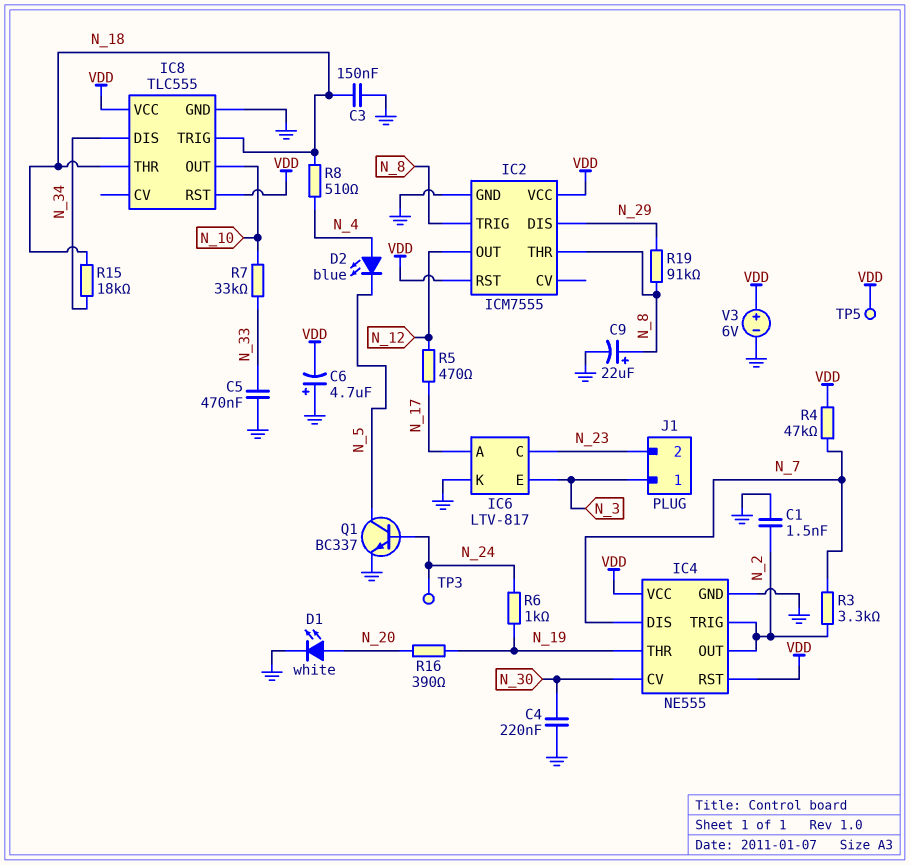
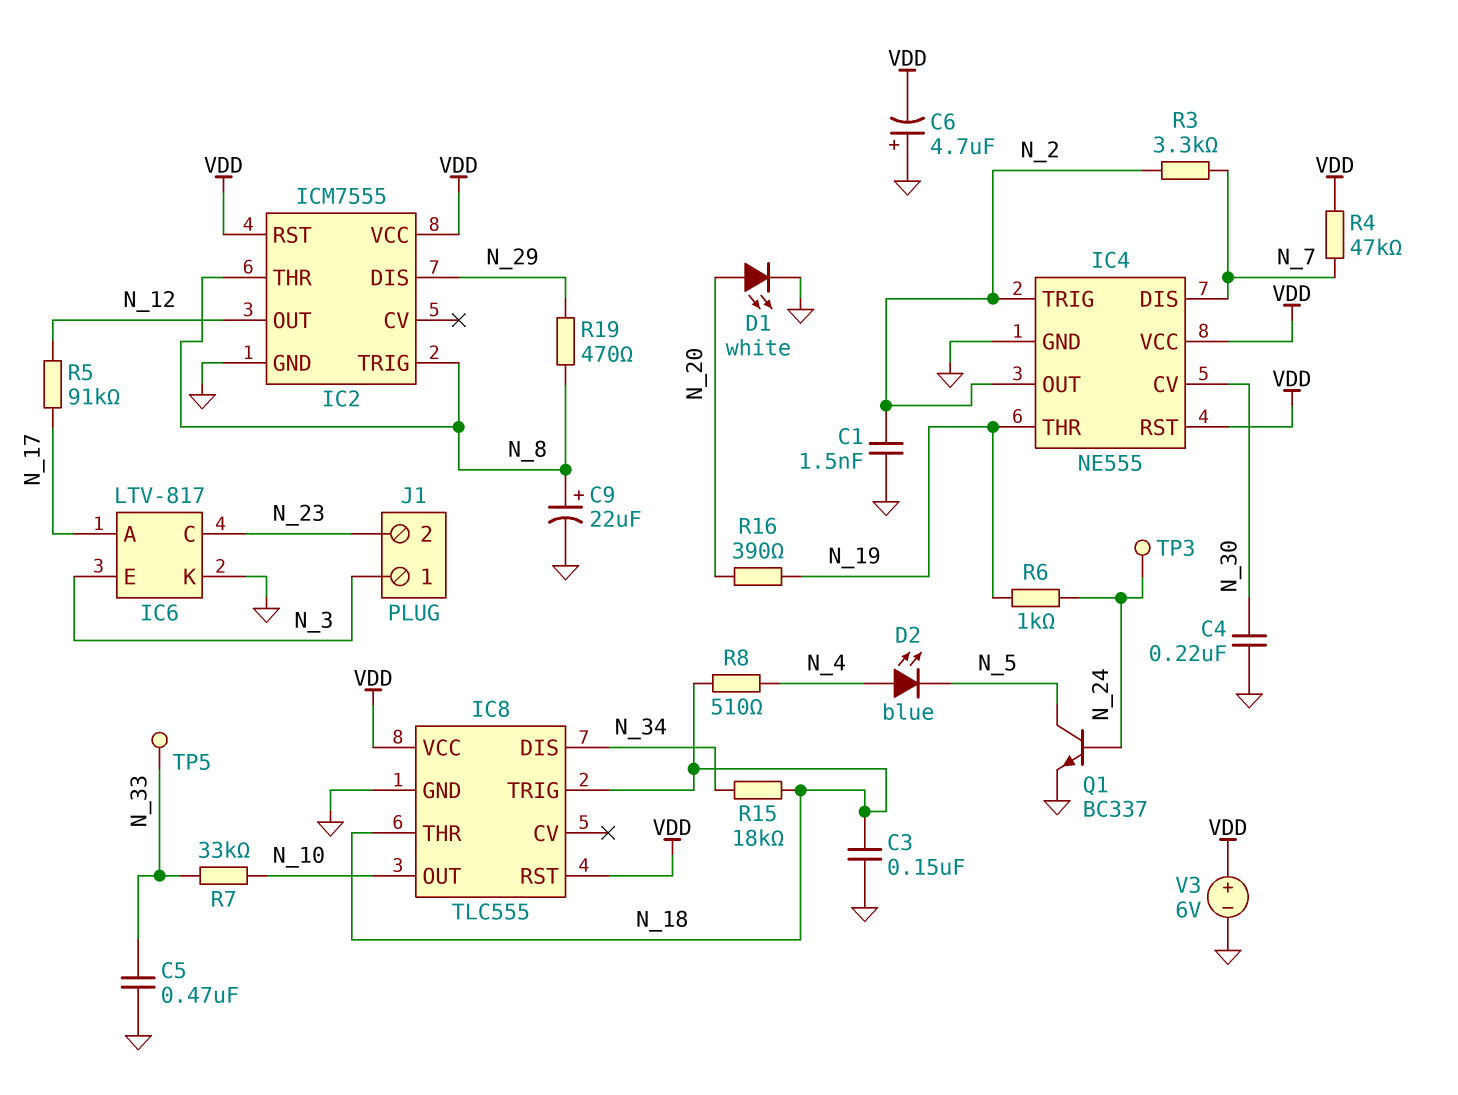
R5: 470 (N_12, N_17) -> 91k (N_12, N_17)
R19: 91k (N_8, N_29) -> 470 (N_8, N_29)
TP5: test point (VDD) -> test point (N_33)

